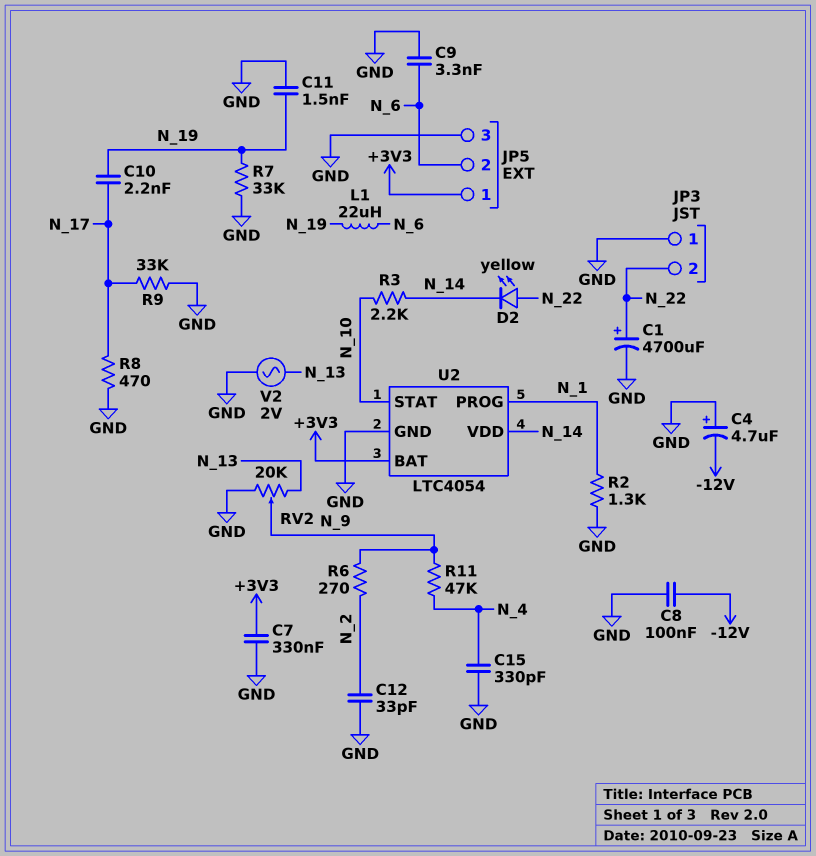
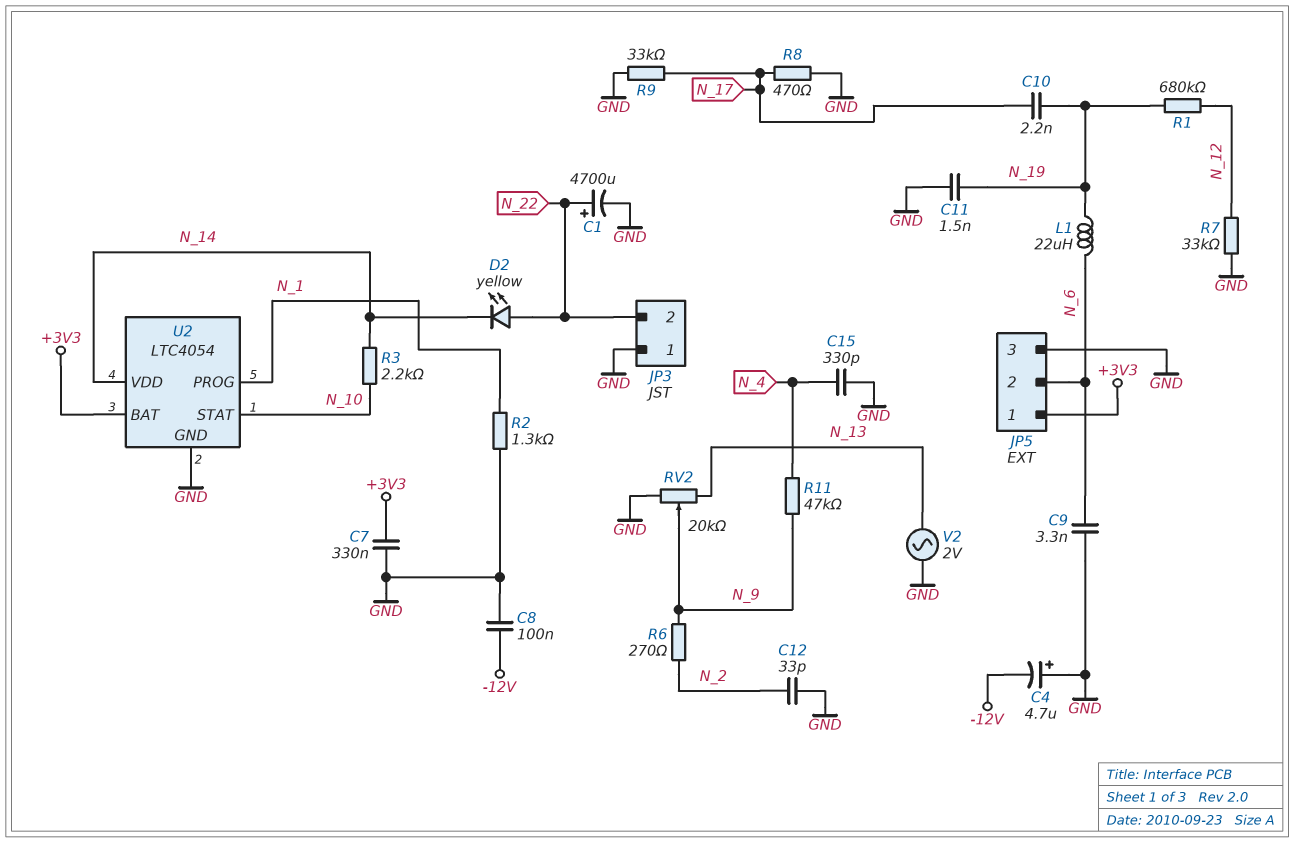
R1: none -> 680k (N_12, N_19)
R7: 33k (GND, N_19) -> 33k (GND, N_12)

